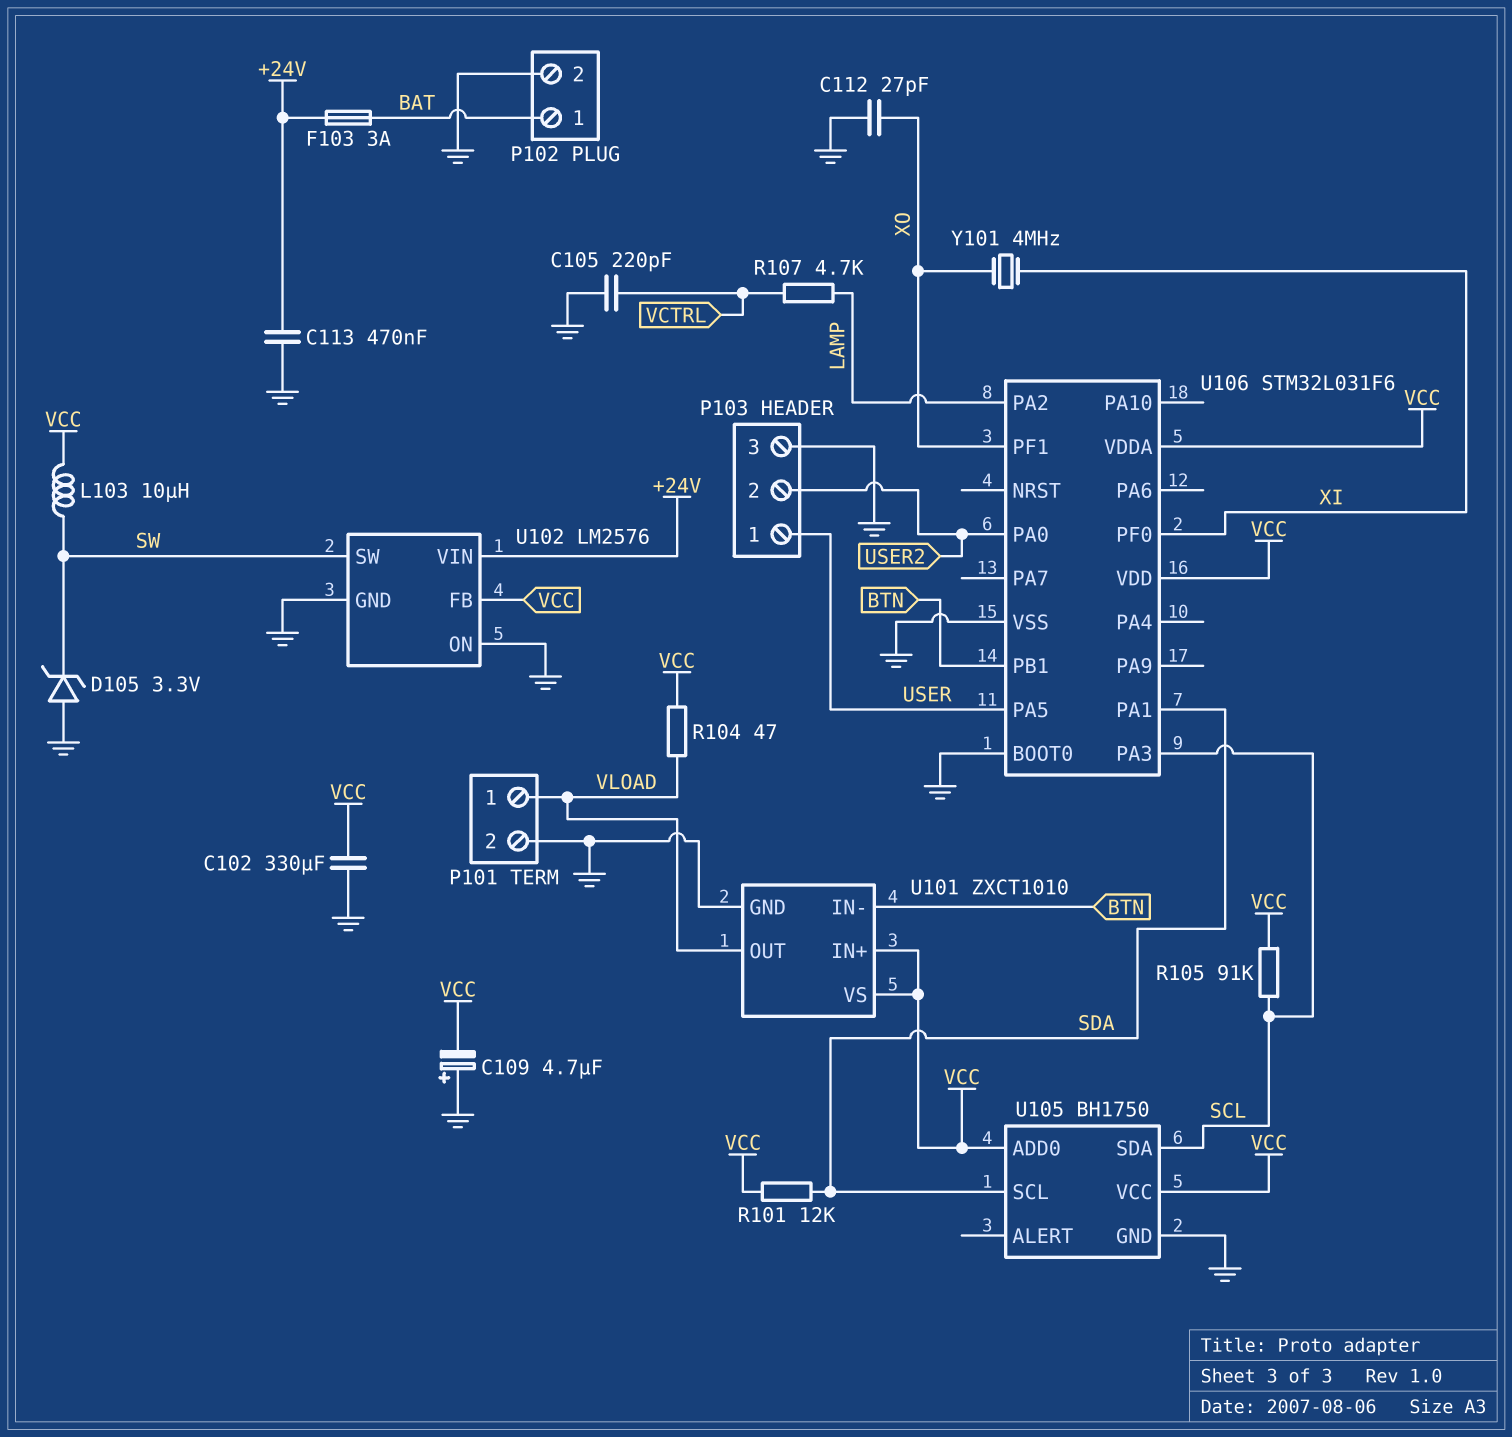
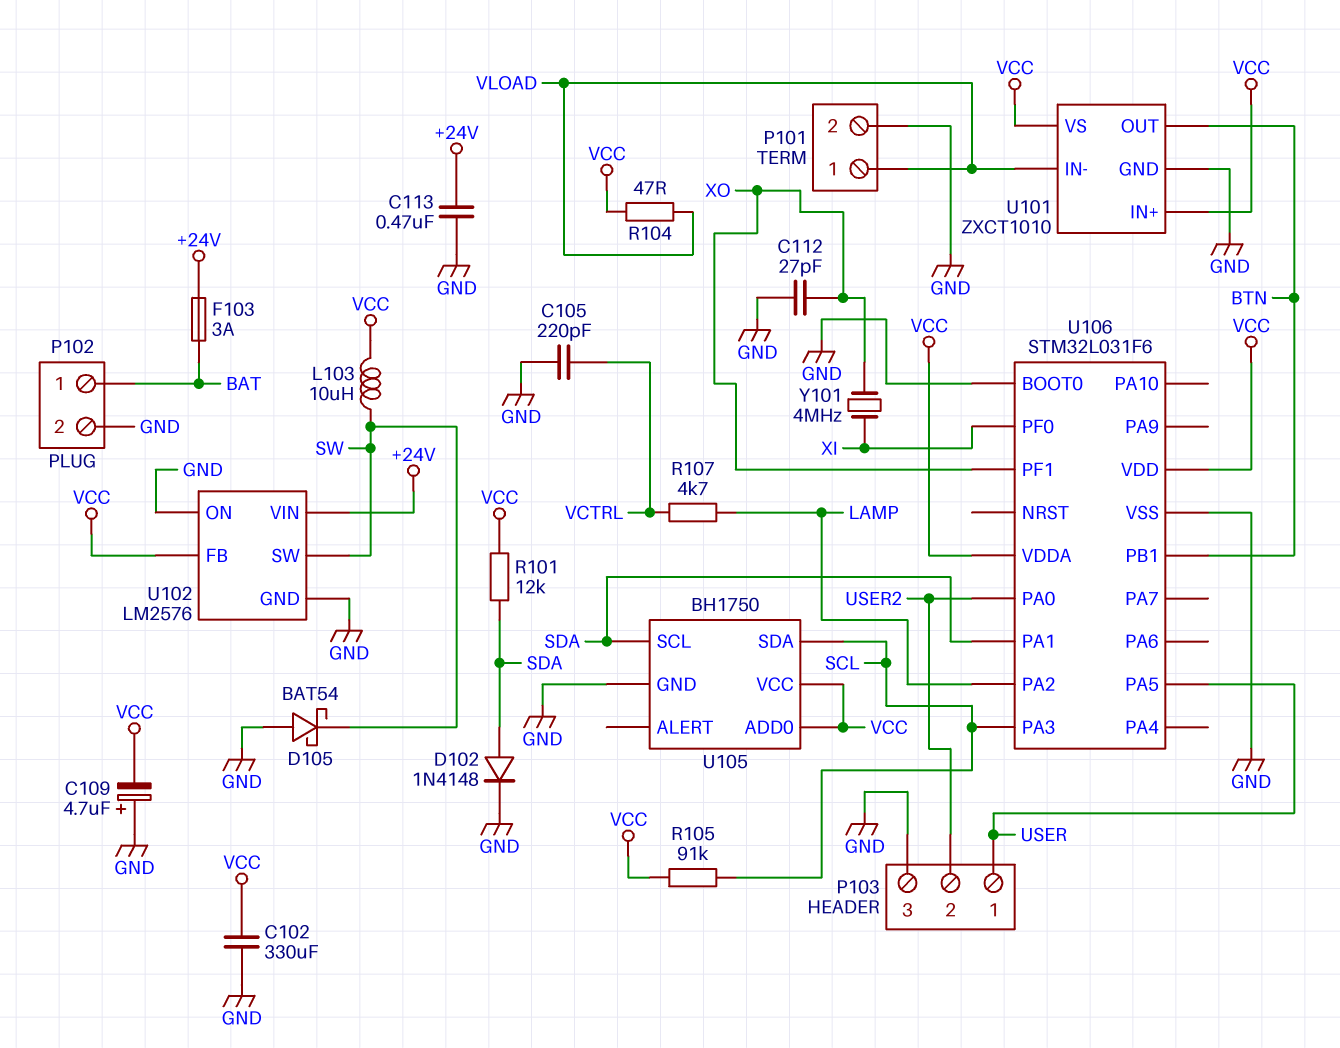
D102: none -> diode 1N4148 (A SDA, K GND)
D105: zener 3.3V (A GND, K SW) -> schottky BAT54 (A GND, K SW)
U101 pin IN-: BTN -> VLOAD
U101 pin OUT: VLOAD -> BTN

